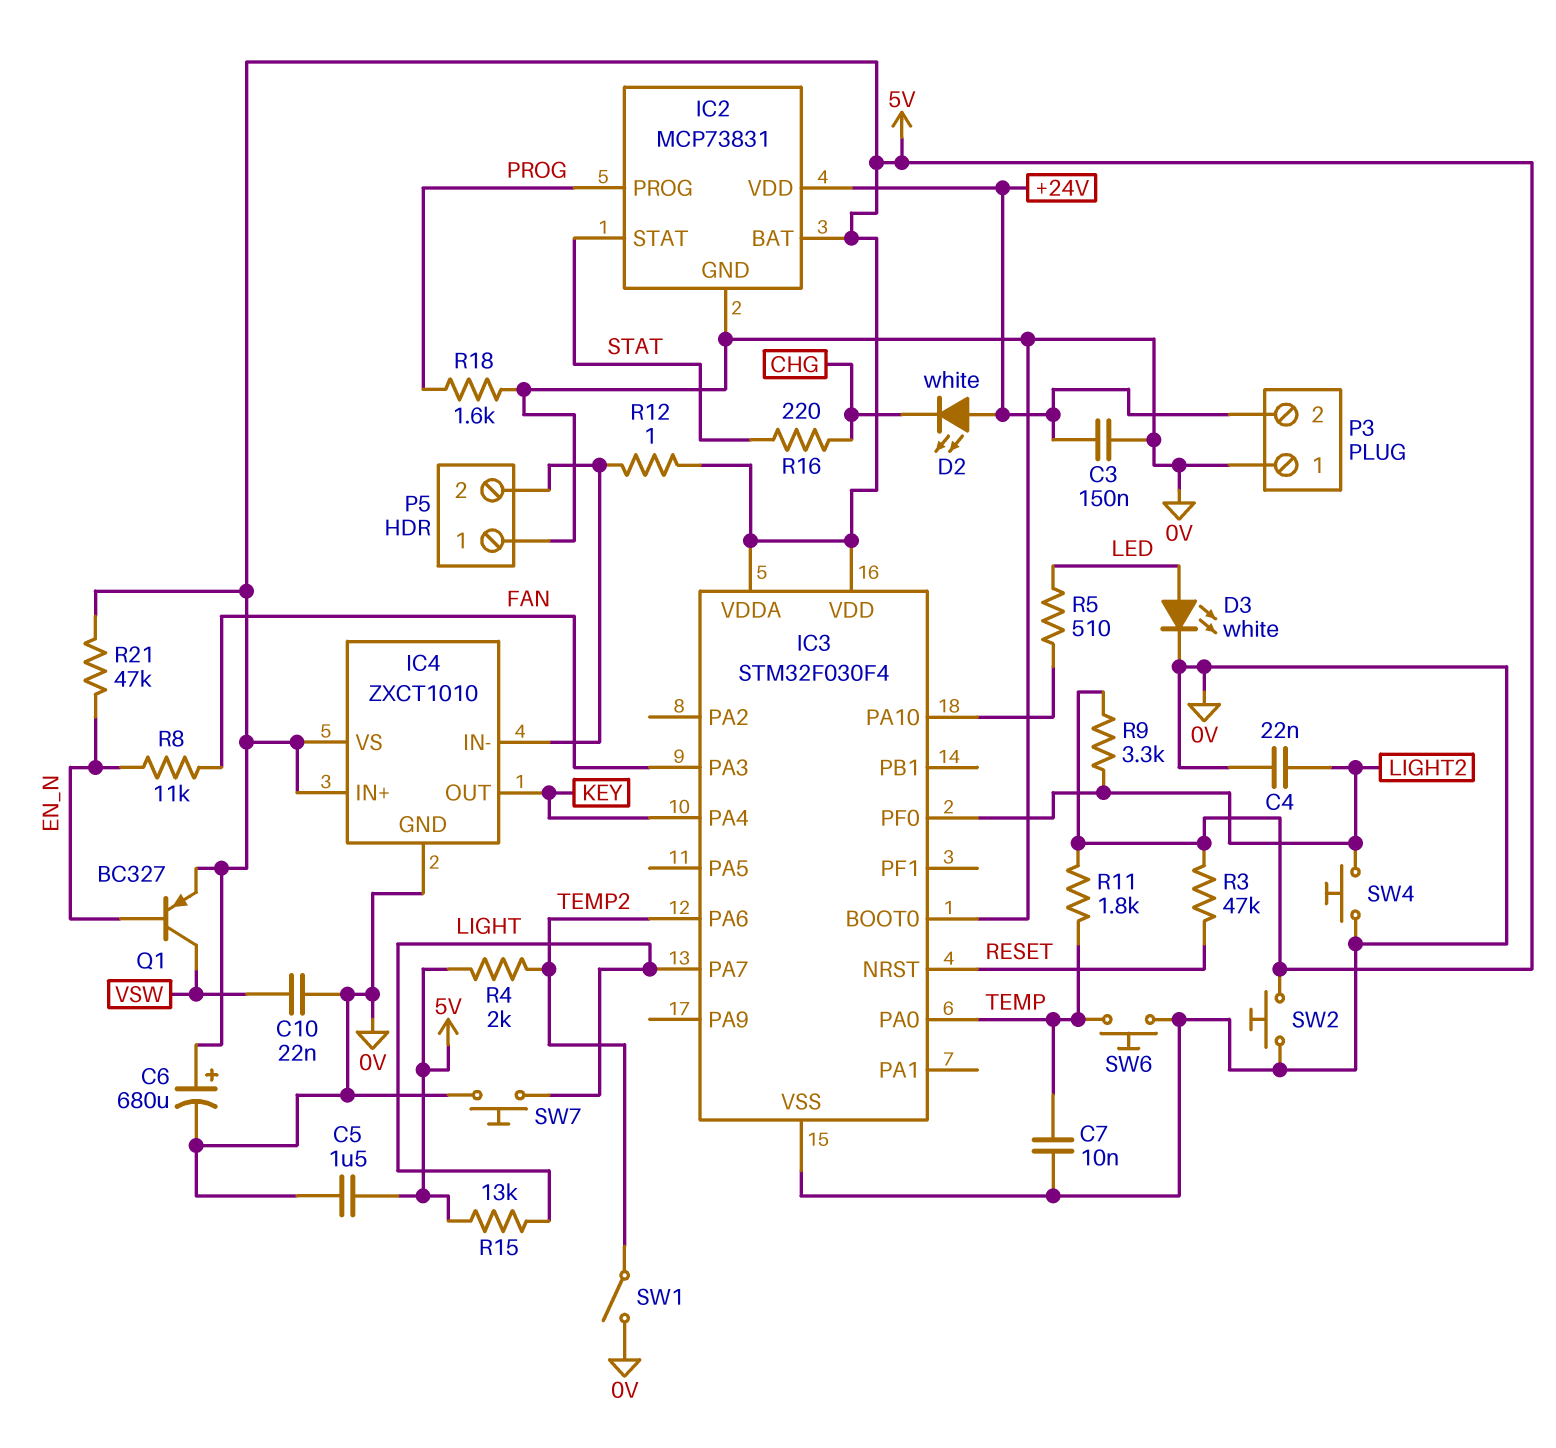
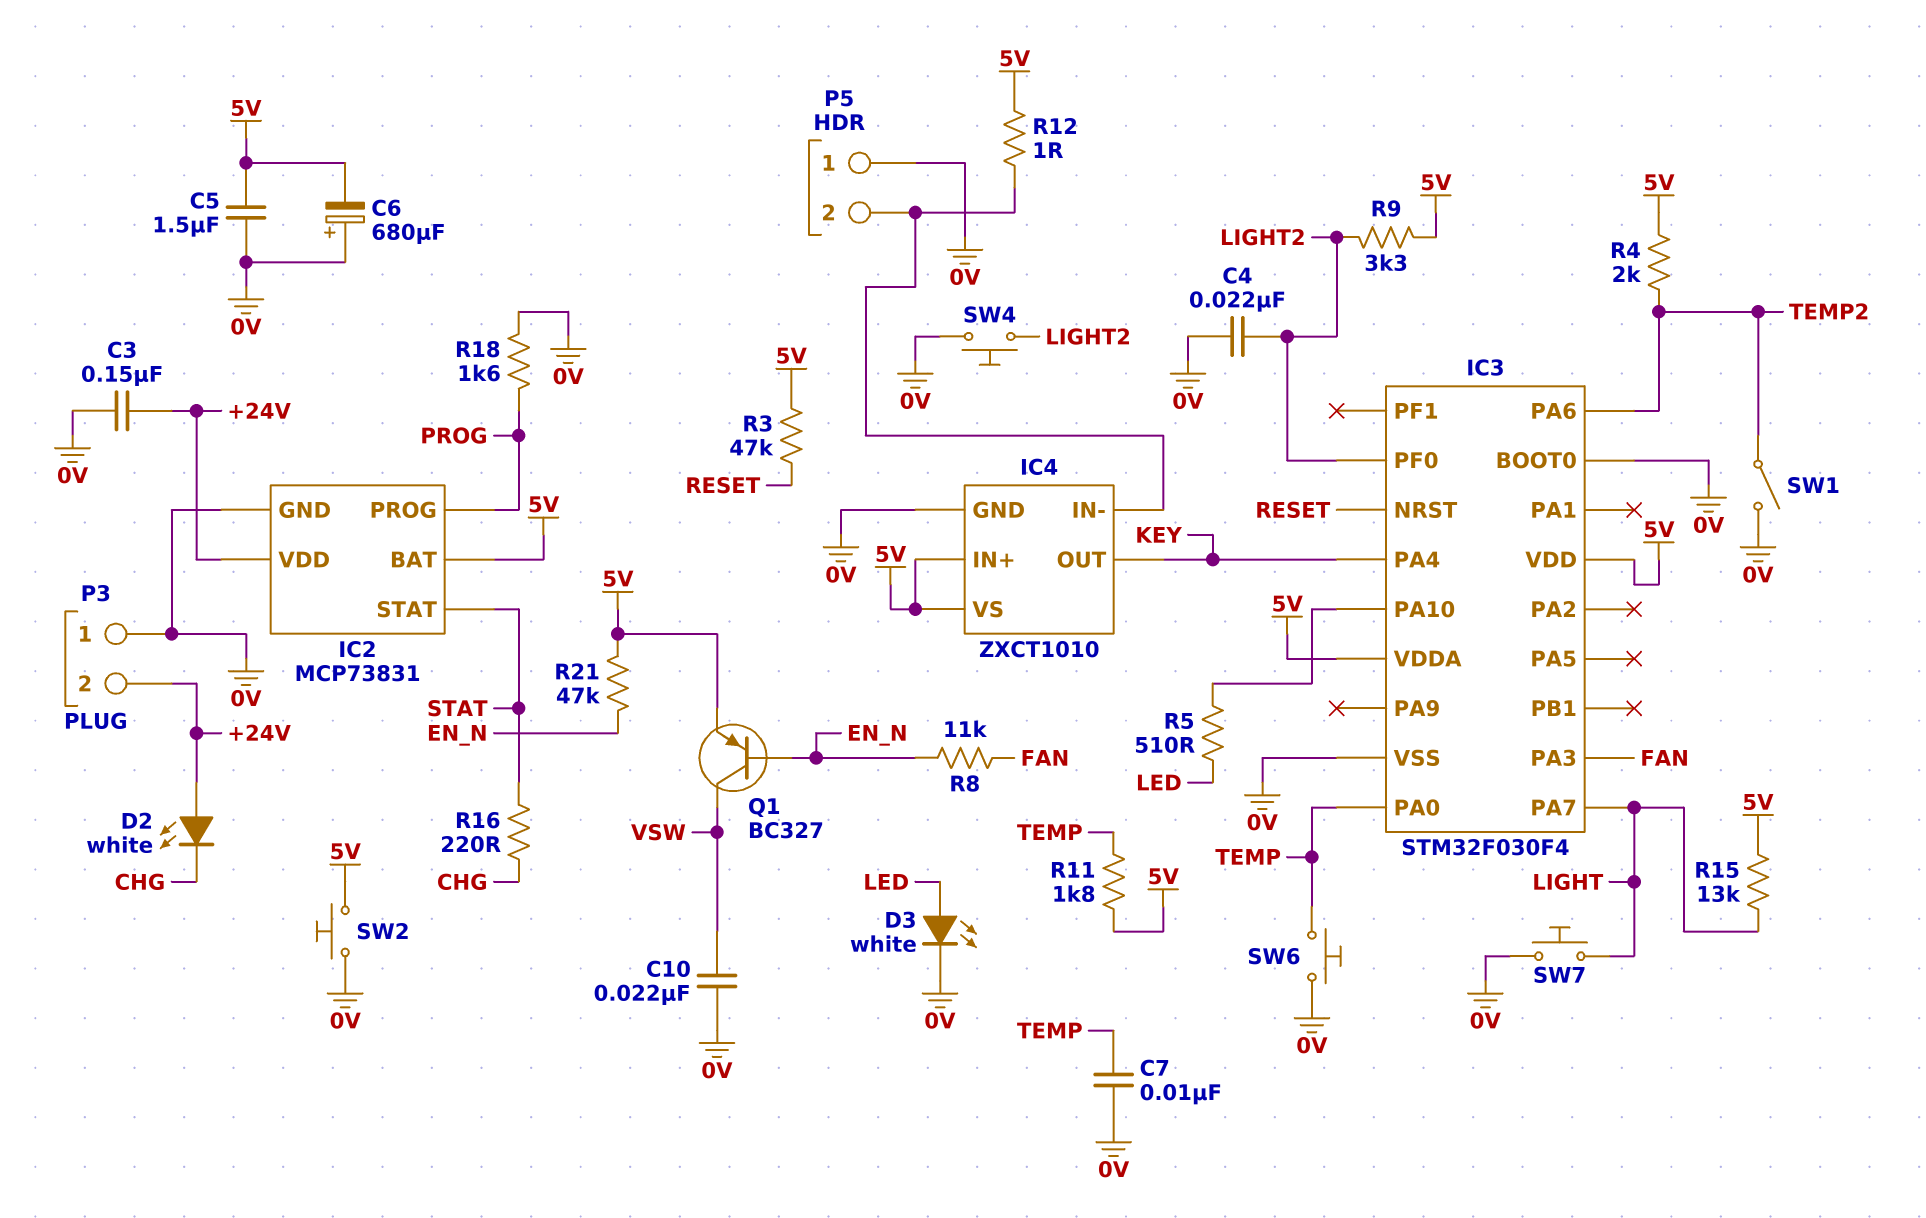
C6: 680uF (plus 5V, minus 0V) -> 680uF (plus 0V, minus 5V)

